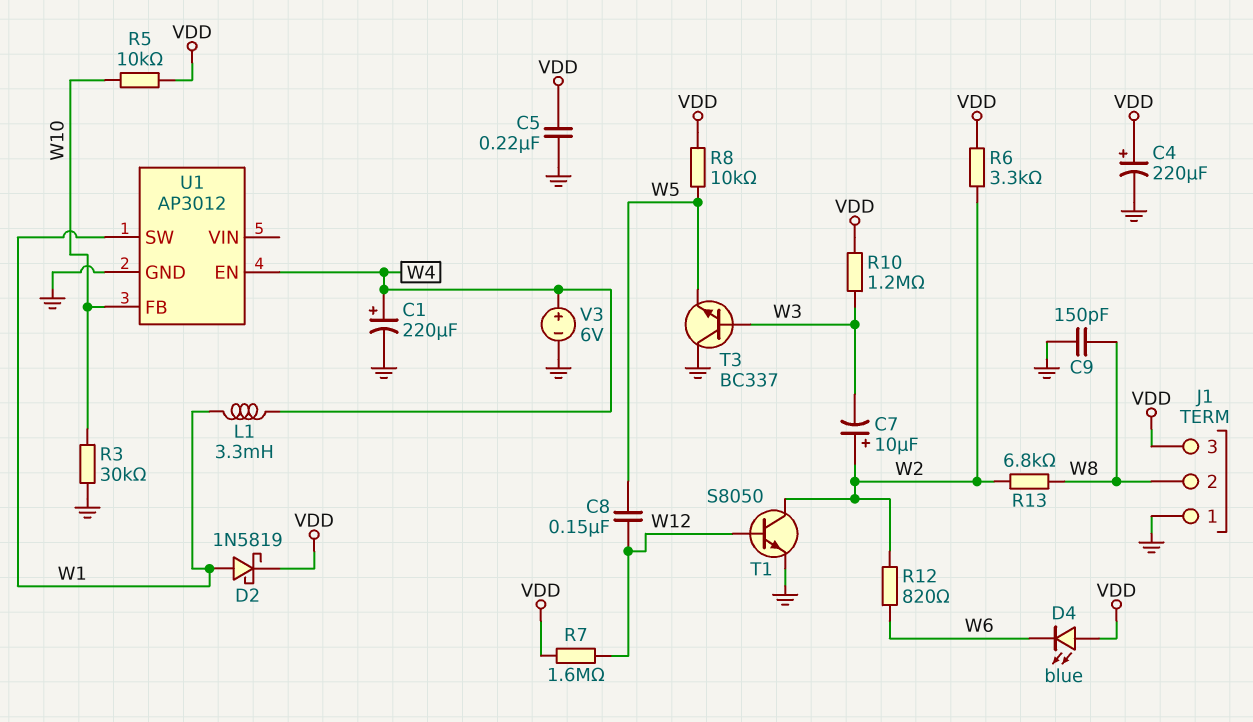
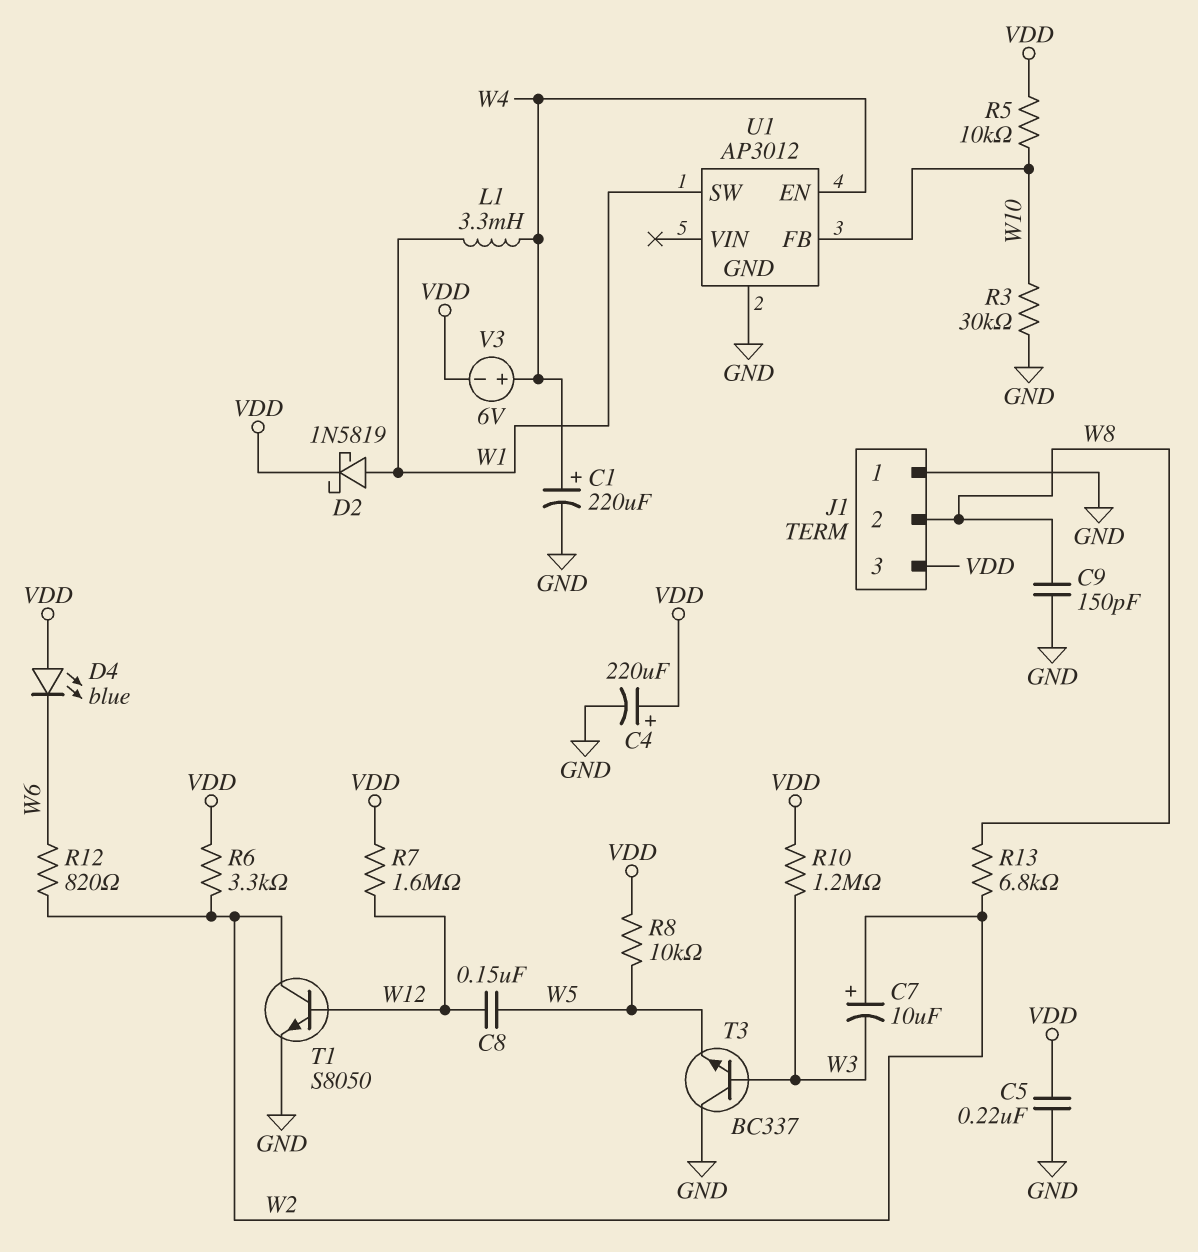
V3: 6V (plus W4, minus GND) -> 6V (plus W4, minus VDD)

